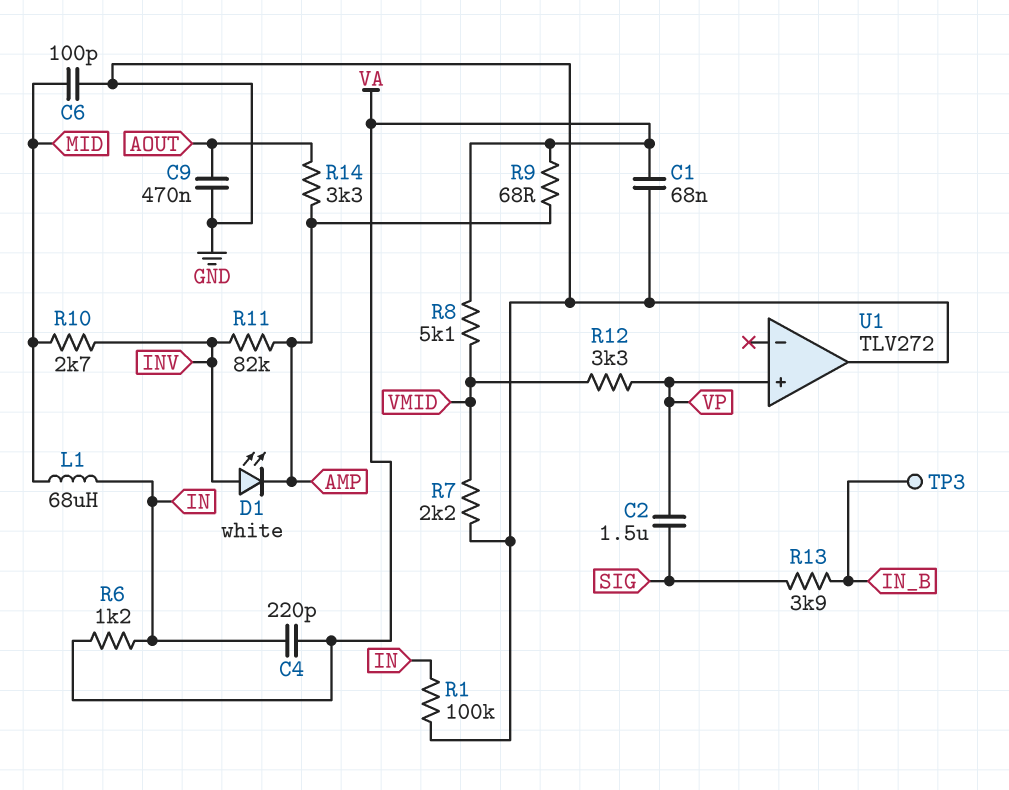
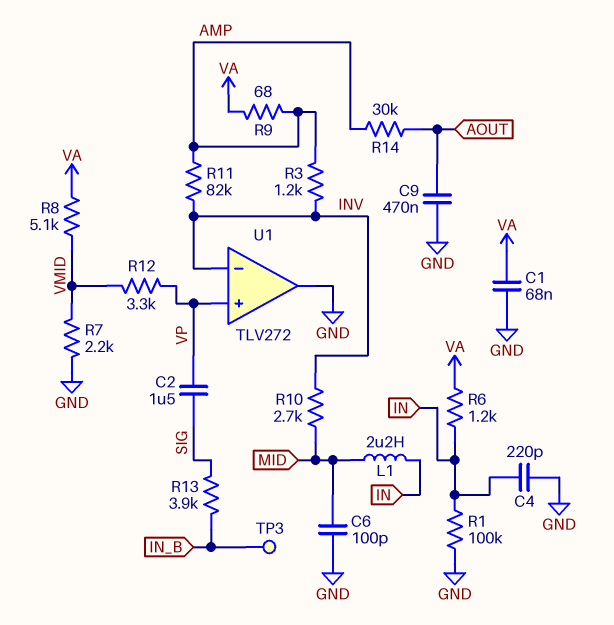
C4: 220pF (IN, VA) -> 220pF (GND, IN)
D1: LED white (A INV, K AMP) -> none
L1: 68uH (IN, MID) -> 2.2uH (IN, MID)
R3: none -> 1.2k (AMP, INV)
R14: 3.3k (AMP, AOUT) -> 30k (AMP, AOUT)
U1 pin in-: none -> INV

